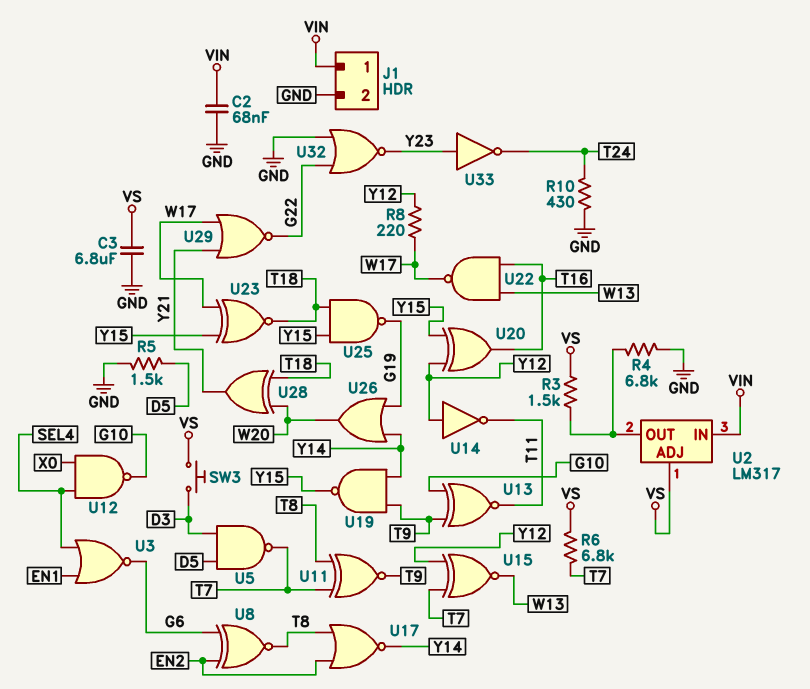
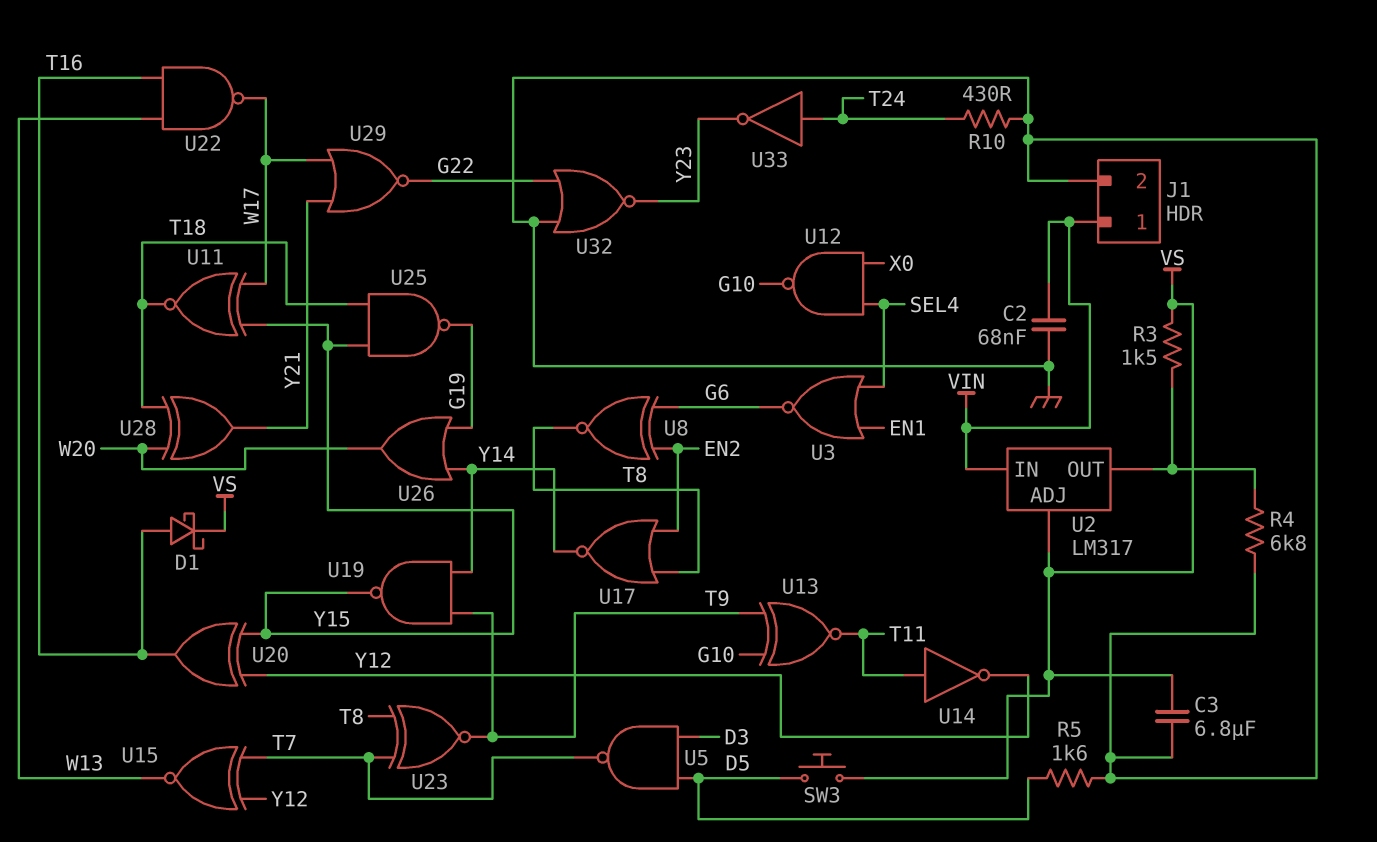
D1: none -> schottky (A T16, K VS)
R5: 1.5k (D5, GND) -> 1.6k (D5, GND)
R6: 6.8k (T7, VS) -> none
R8: 220 (W17, Y12) -> none
SW3: button (D3, VS) -> button (D5, VS)
U11: XNOR (in T7, in T8, out T9) -> XNOR (in W17, in Y15, out T18)
U14: NOT (in Y12, out T11) -> NOT (in T11, out Y12)
U23: XNOR (in W17, in Y15, out T18) -> XNOR (in T7, in T8, out T9)
U33: NOT (in Y23, out T24) -> NOT (in T24, out Y23)

